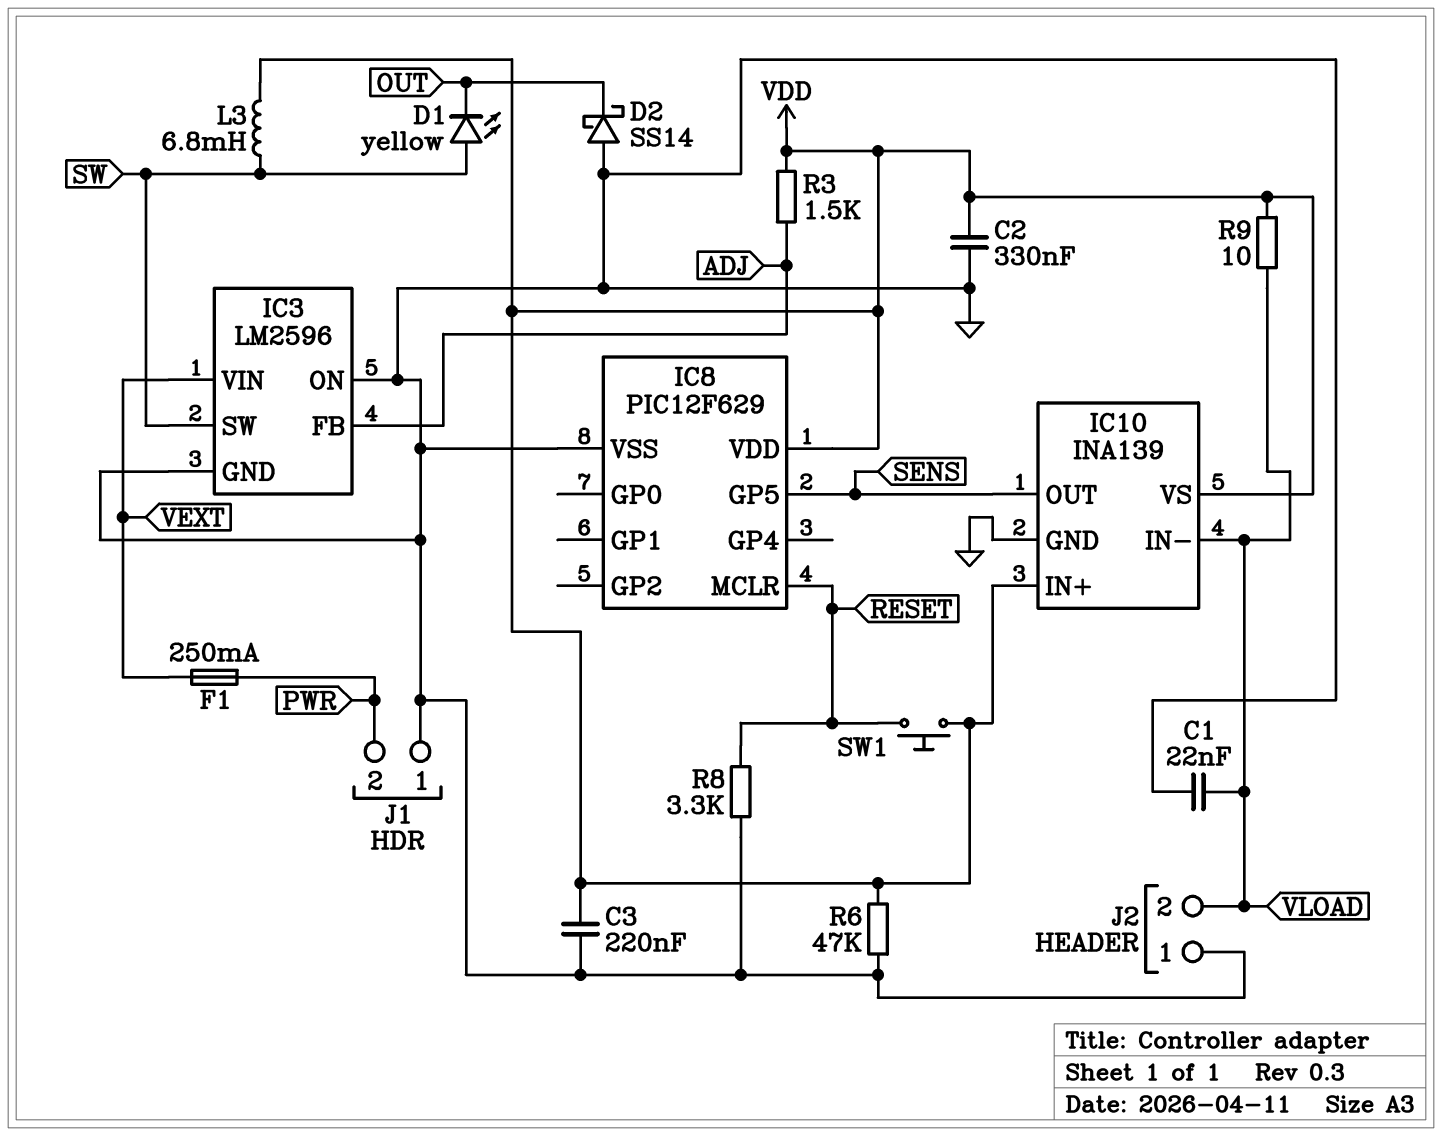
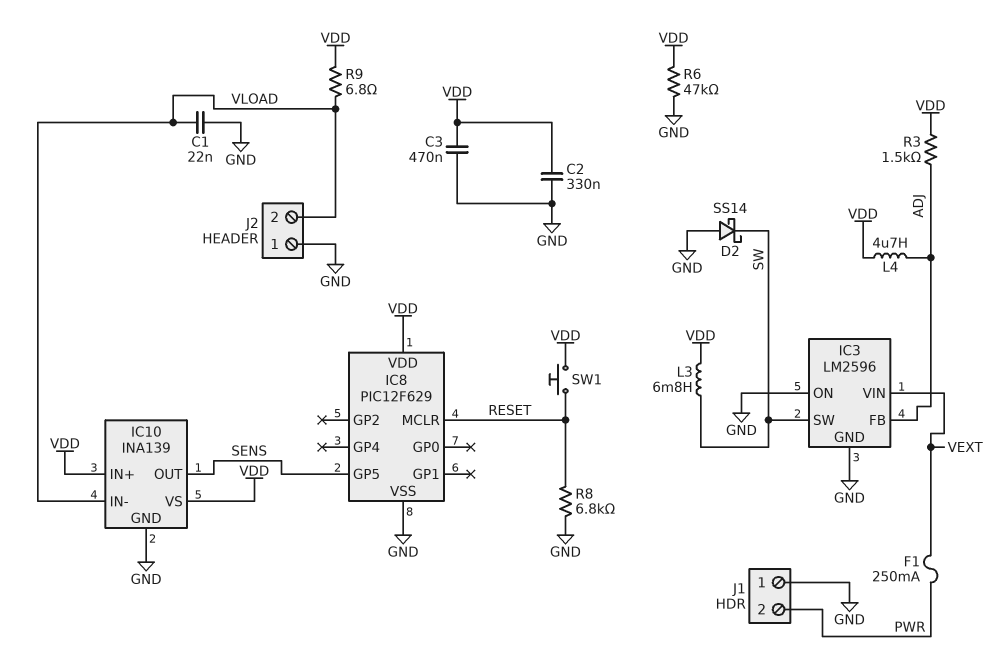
C3: 220nF (GND, VDD) -> 470nF (GND, VDD)
D1: LED yellow (A SW, K OUT) -> none
D2: schottky SS14 (A GND, K OUT) -> schottky SS14 (A GND, K SW)
L4: none -> 4.7uH (ADJ, VDD)
R8: 3.3k (GND, RESET) -> 6.8k (GND, RESET)
R9: 10 (VDD, VLOAD) -> 6.8 (VDD, VLOAD)

